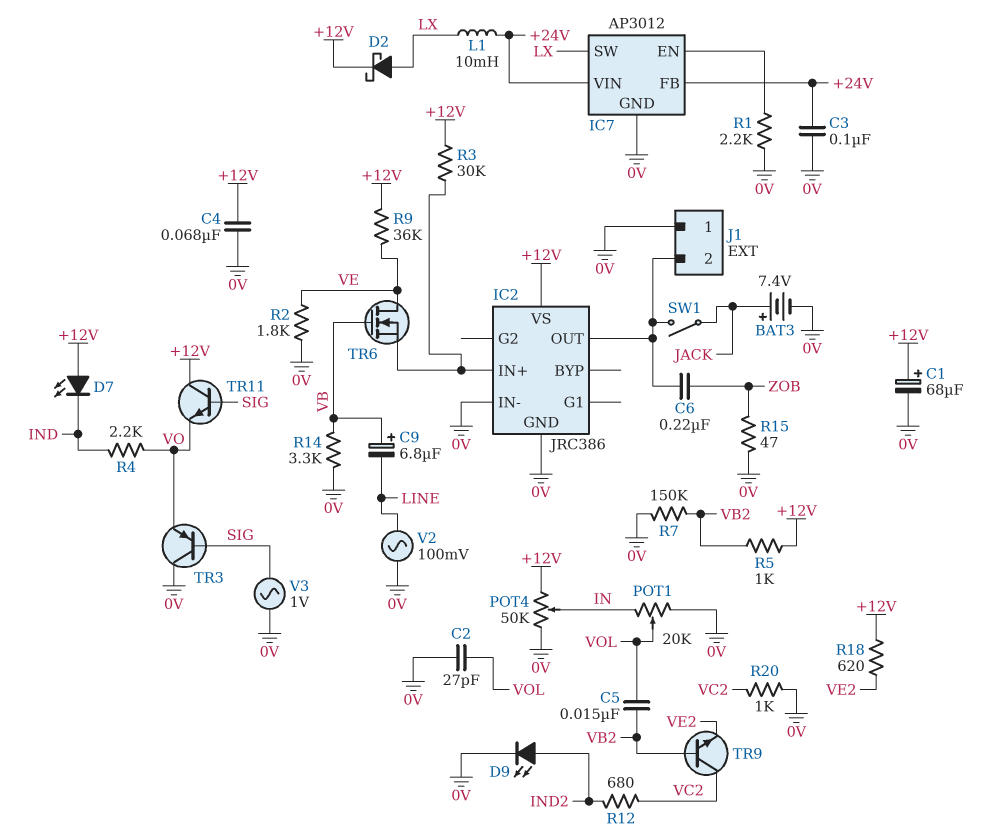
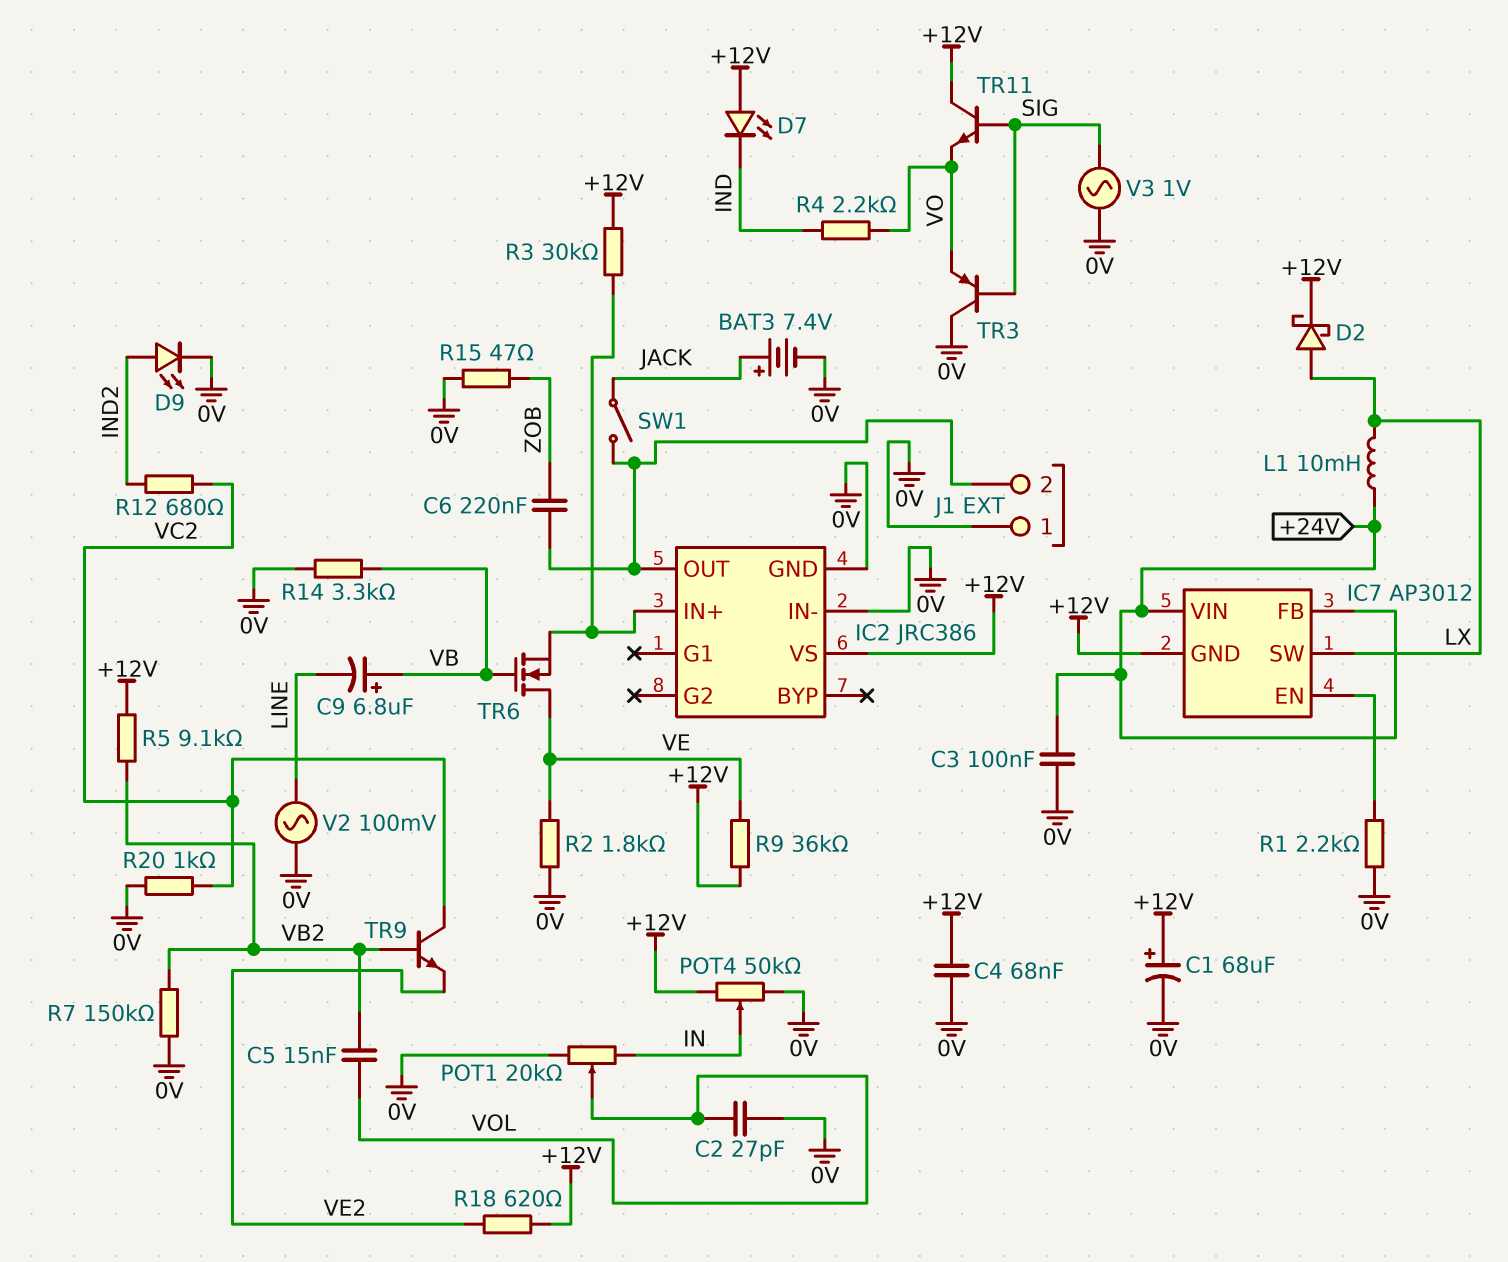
IC7 pin GND: 0V -> +12V
R5: 1k (+12V, VB2) -> 9.1k (+12V, VB2)

